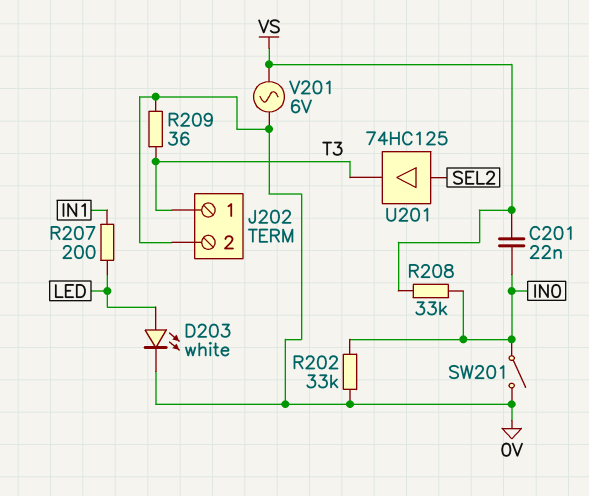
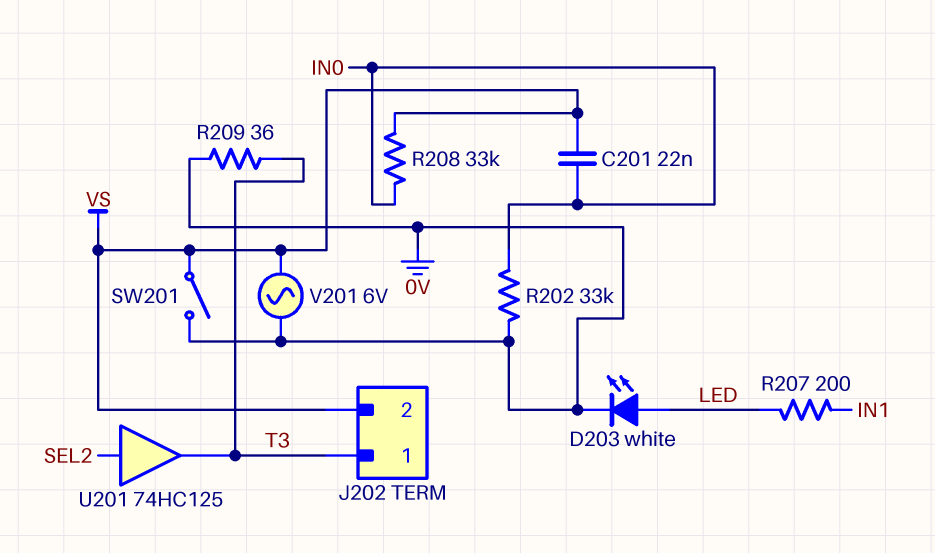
J202 pin 2: 0V -> VS
SW201: switch (0V, IN0) -> switch (0V, VS)

